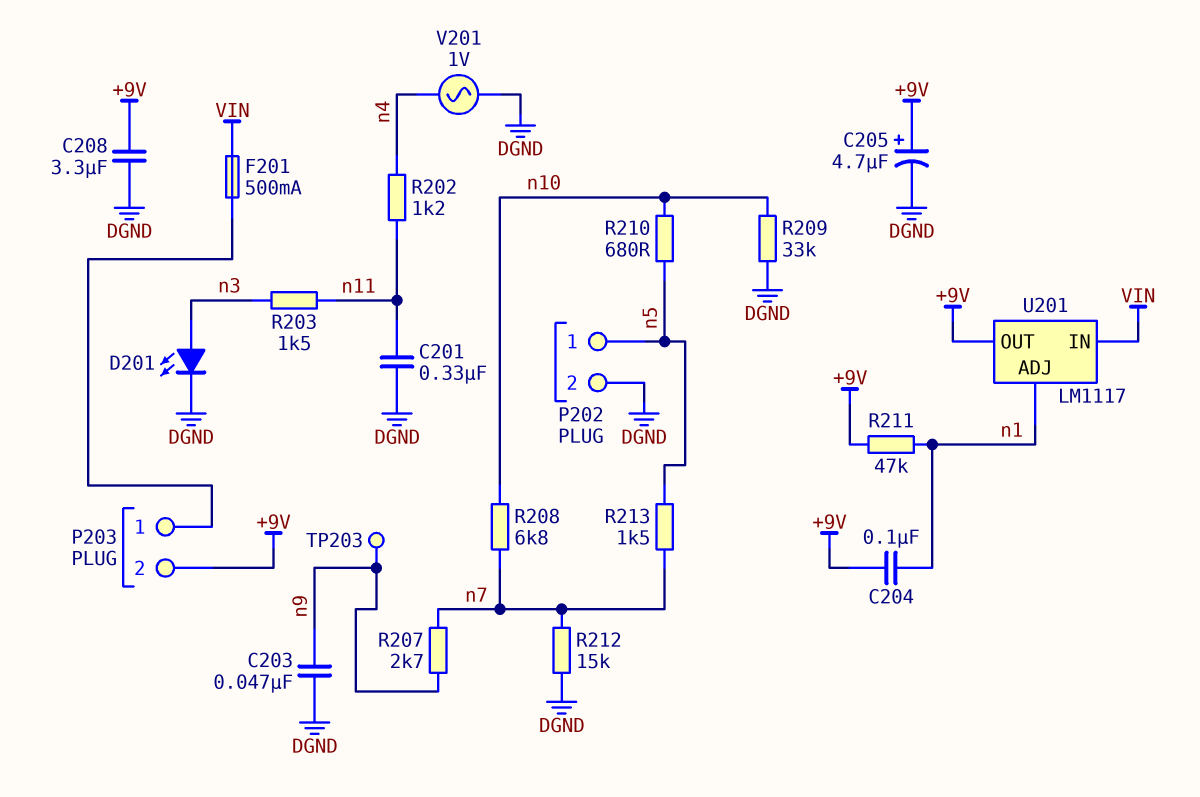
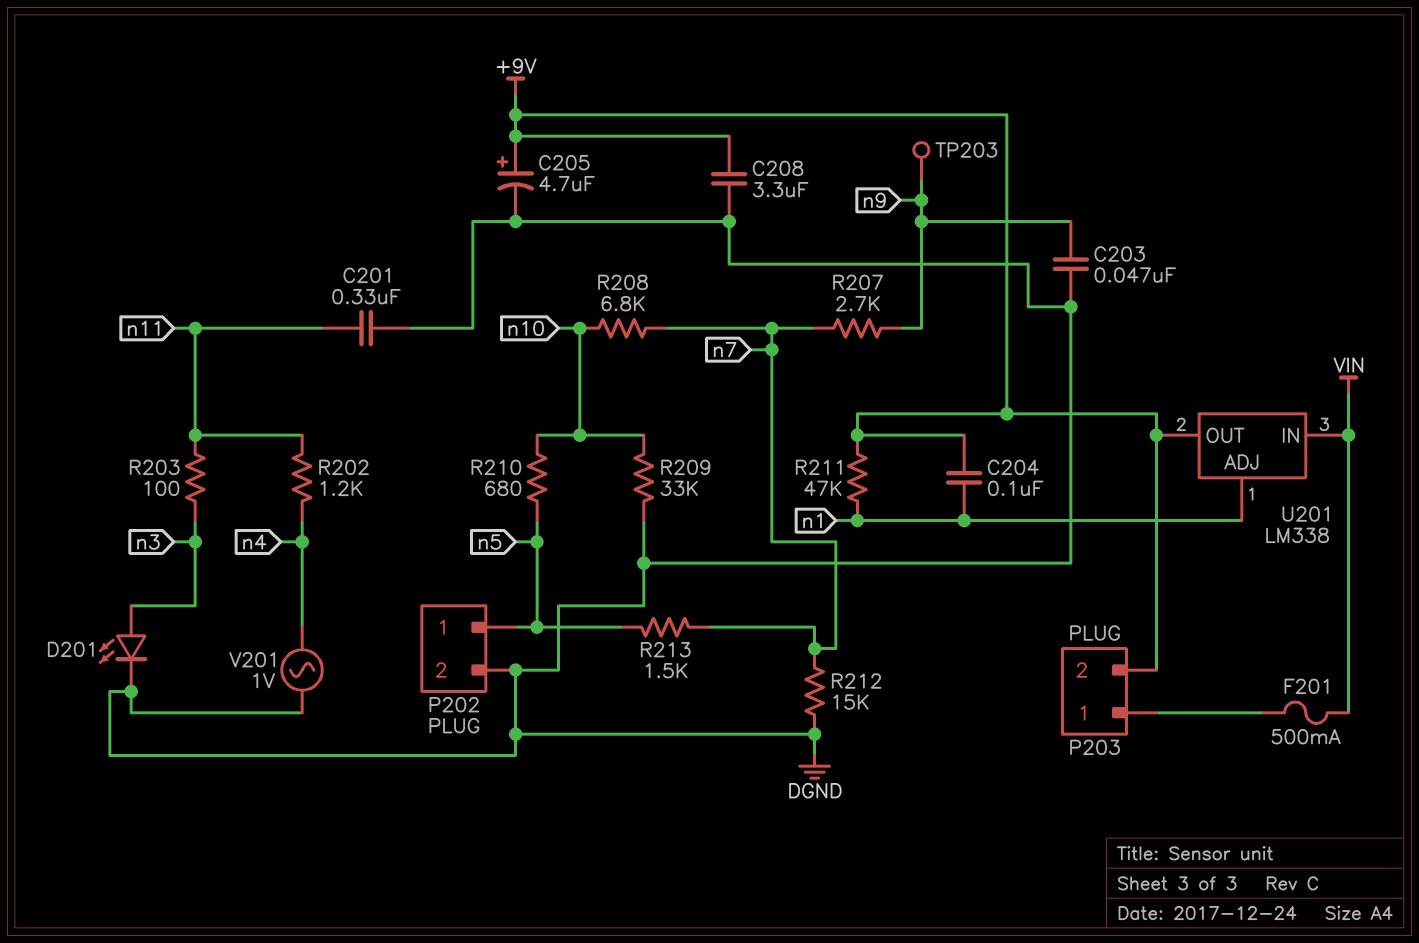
R203: 1.5k (n3, n11) -> 100 (n3, n11)
U201: LM1117 -> LM338

